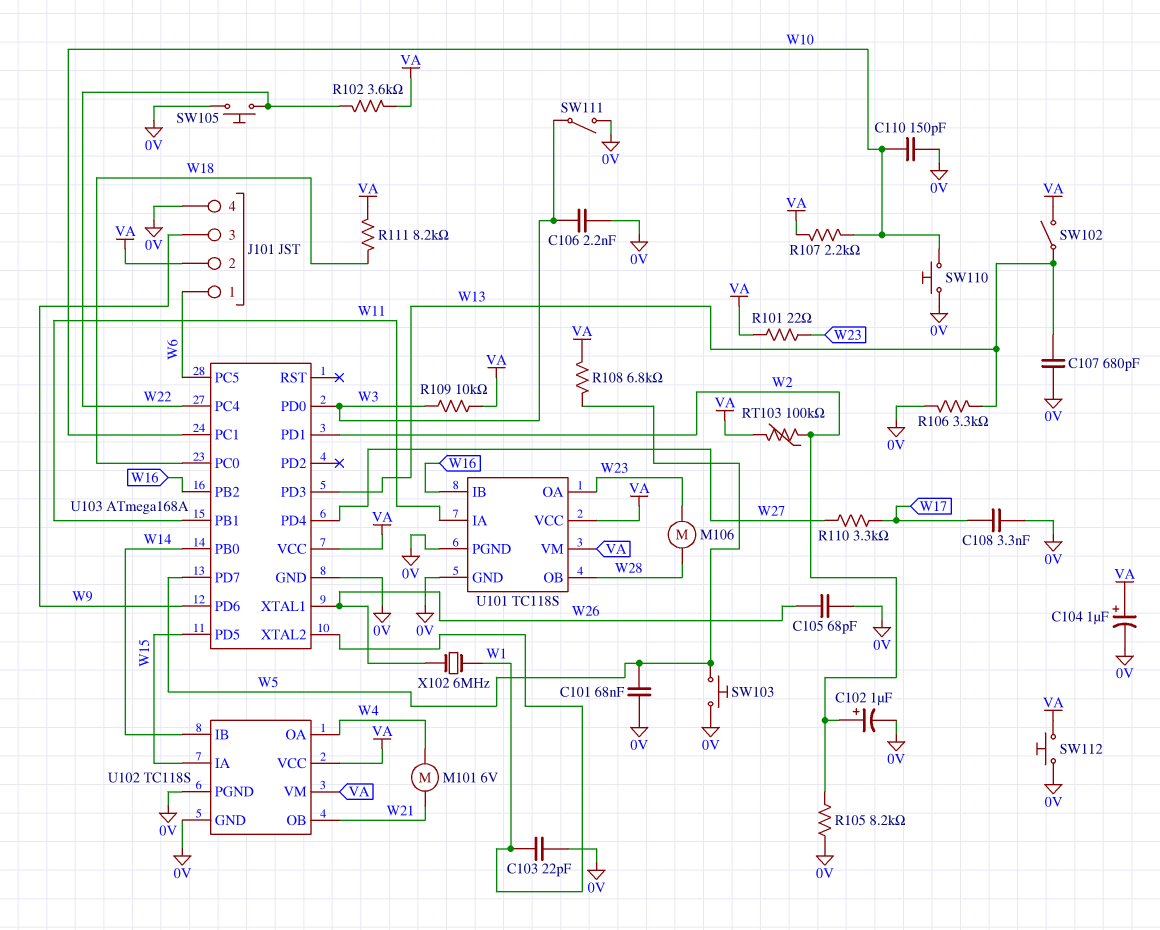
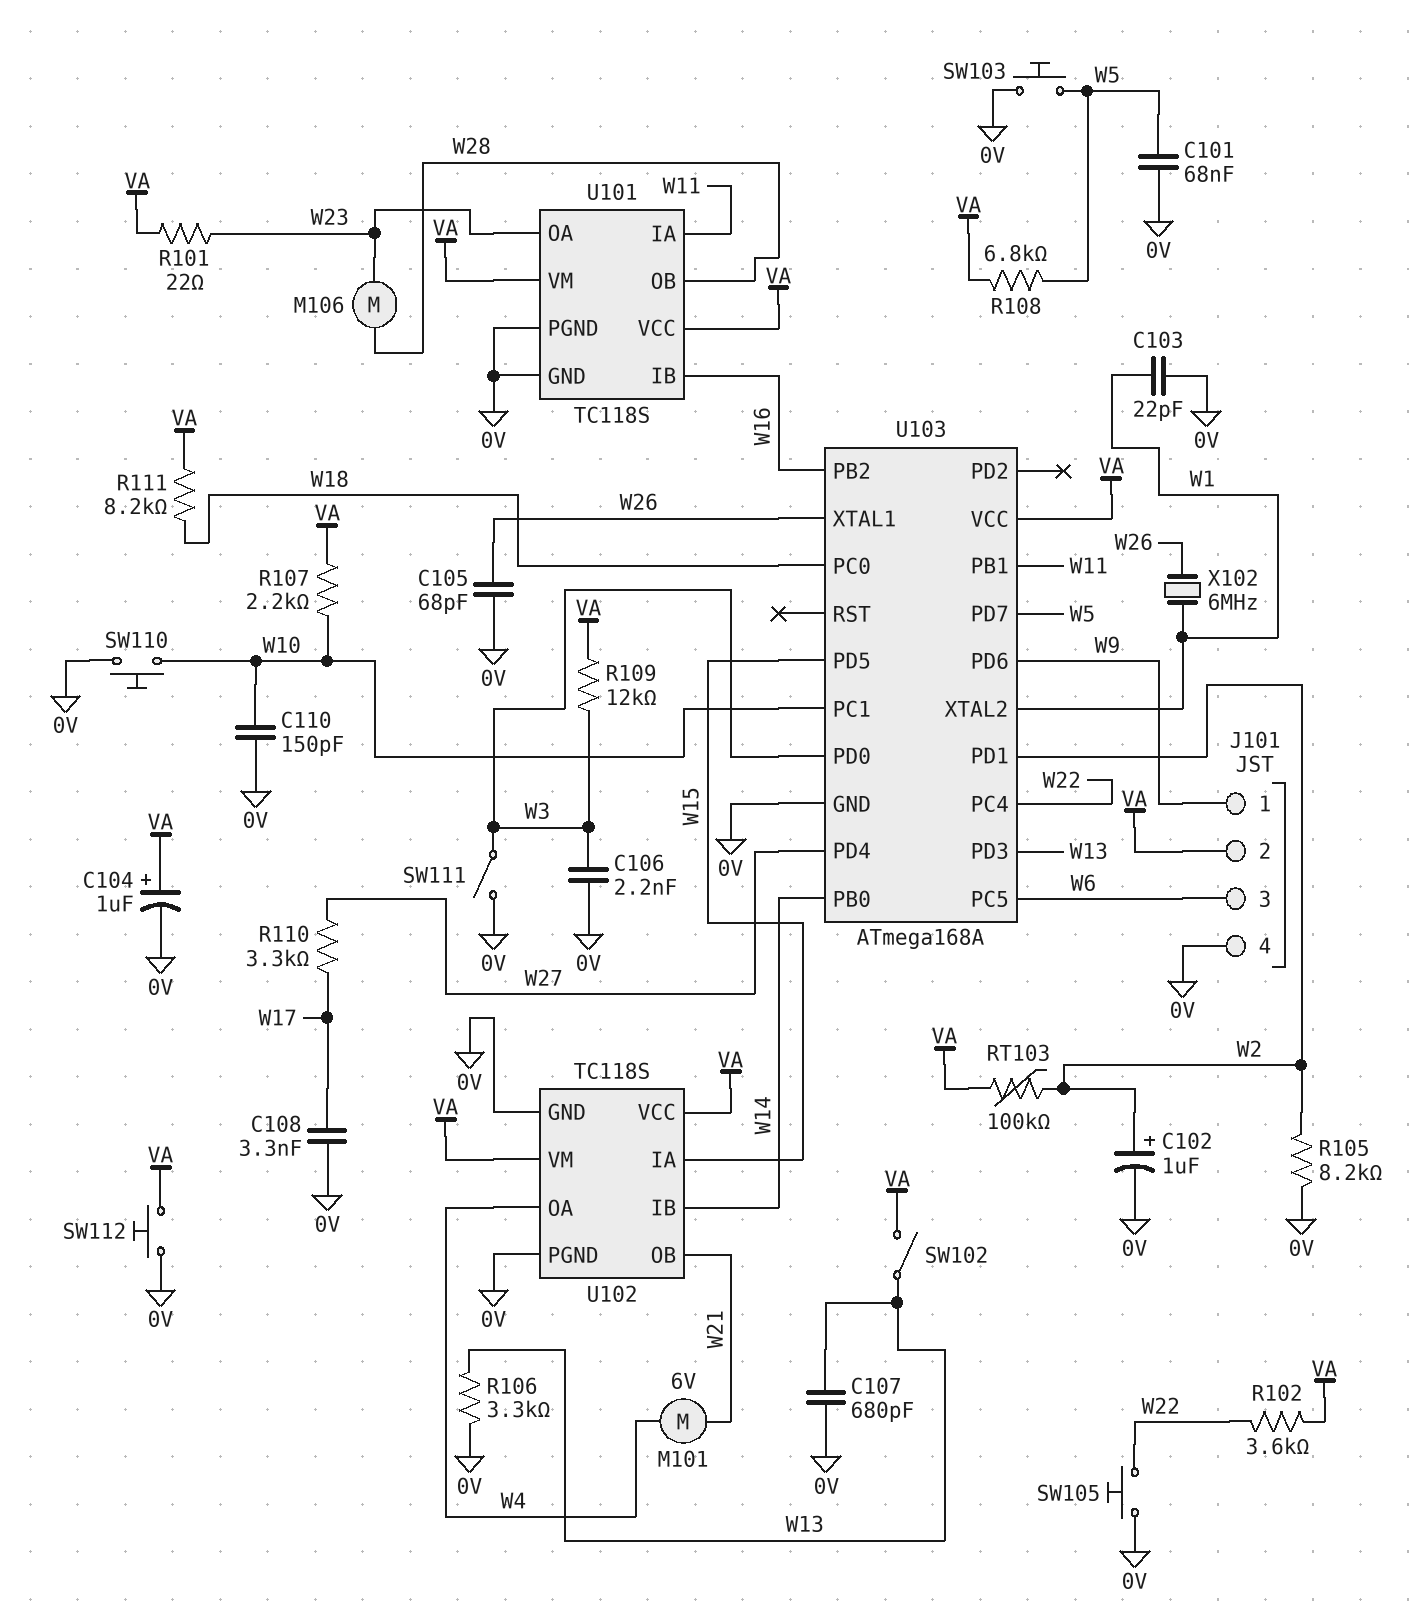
J101 pin 1: W6 -> W9
J101 pin 3: W9 -> W6
R109: 10k (VA, W3) -> 12k (VA, W3)

